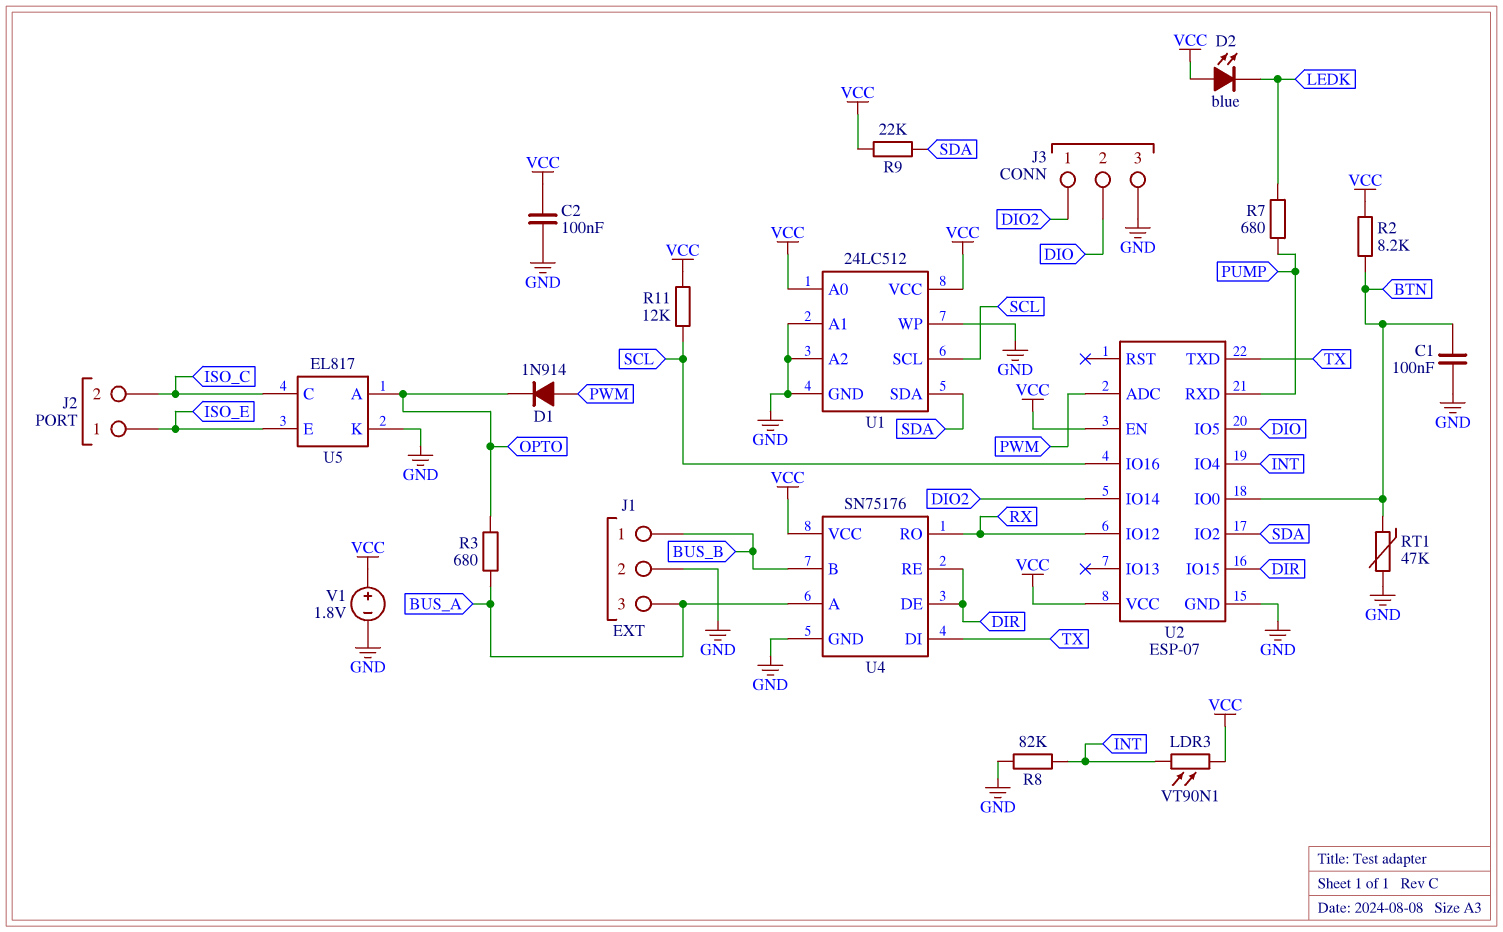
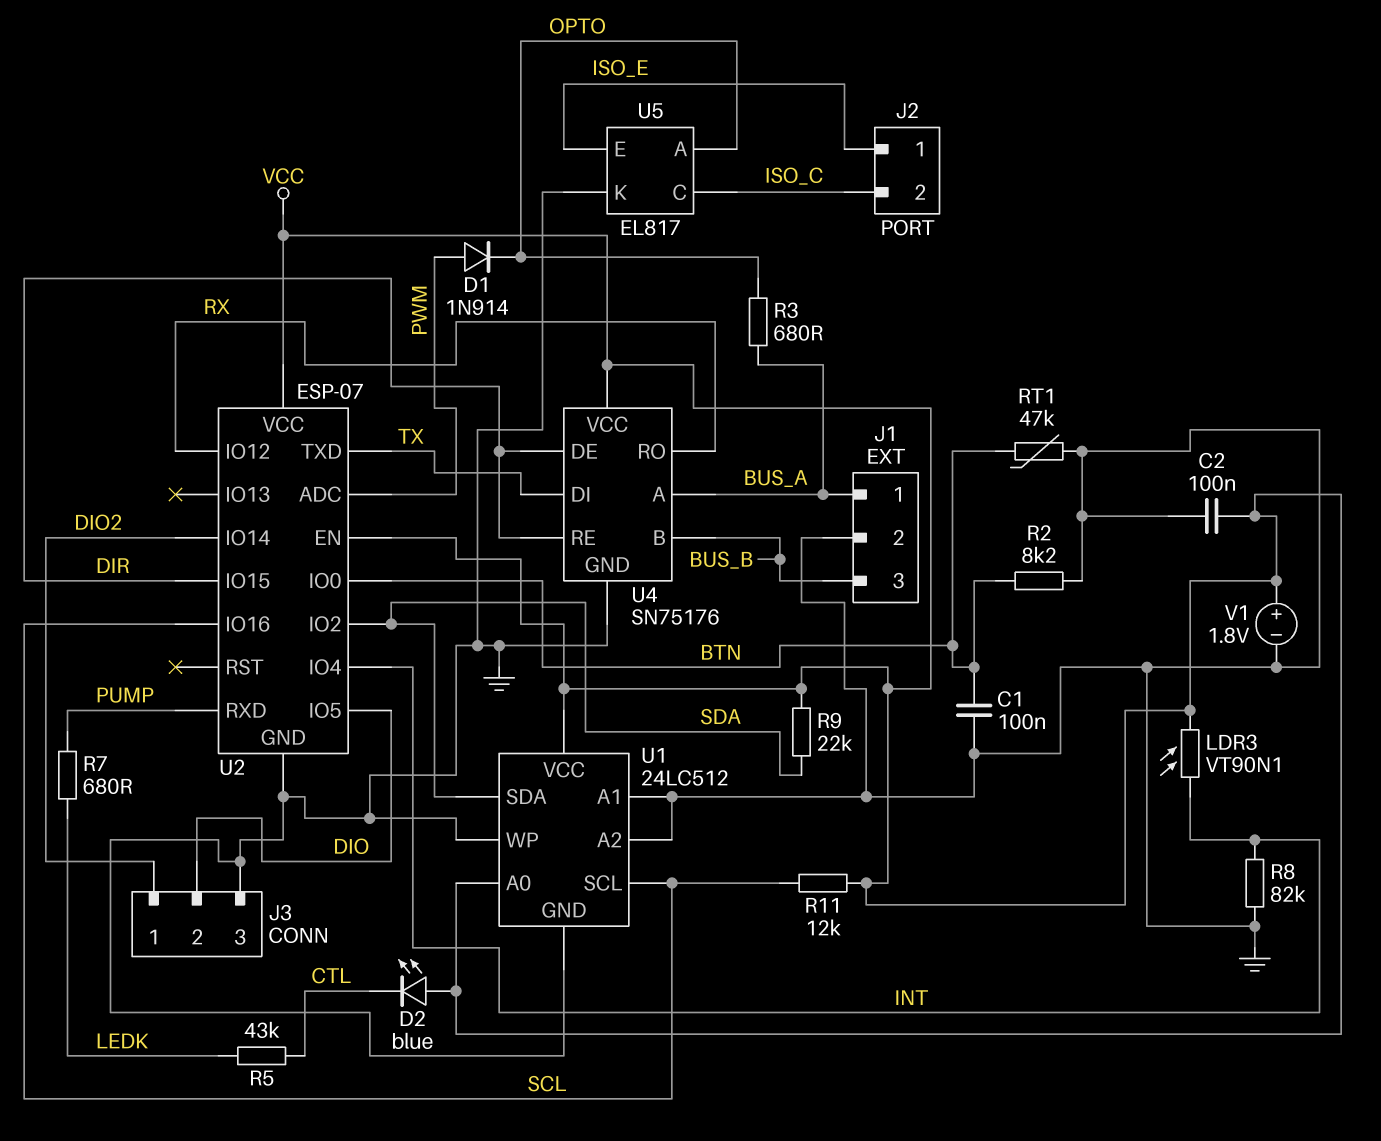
D2: LED blue (A VCC, K LEDK) -> LED blue (A VCC, K CTL)
J1 pin 1: BUS_B -> BUS_A
J1 pin 3: BUS_A -> BUS_B
R2: 8.2k (BTN, VCC) -> 8.2k (BTN, GND)
R5: none -> 43k (CTL, LEDK)

